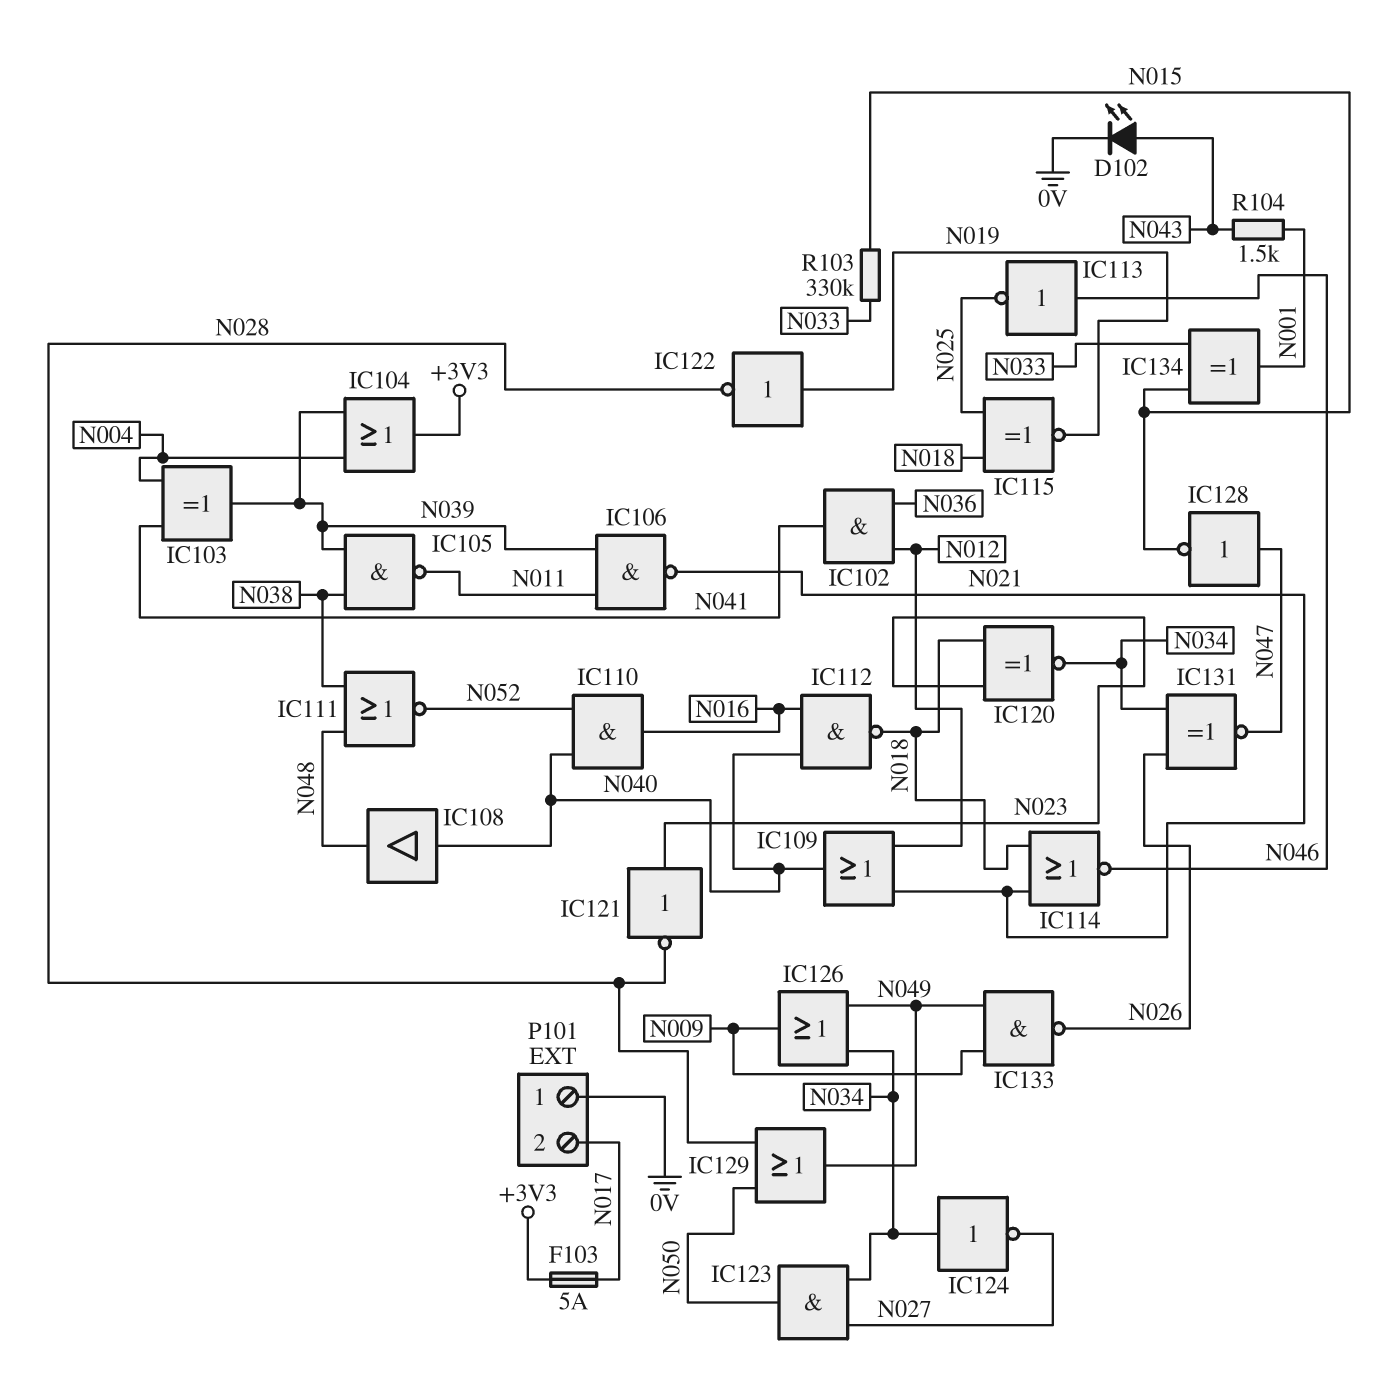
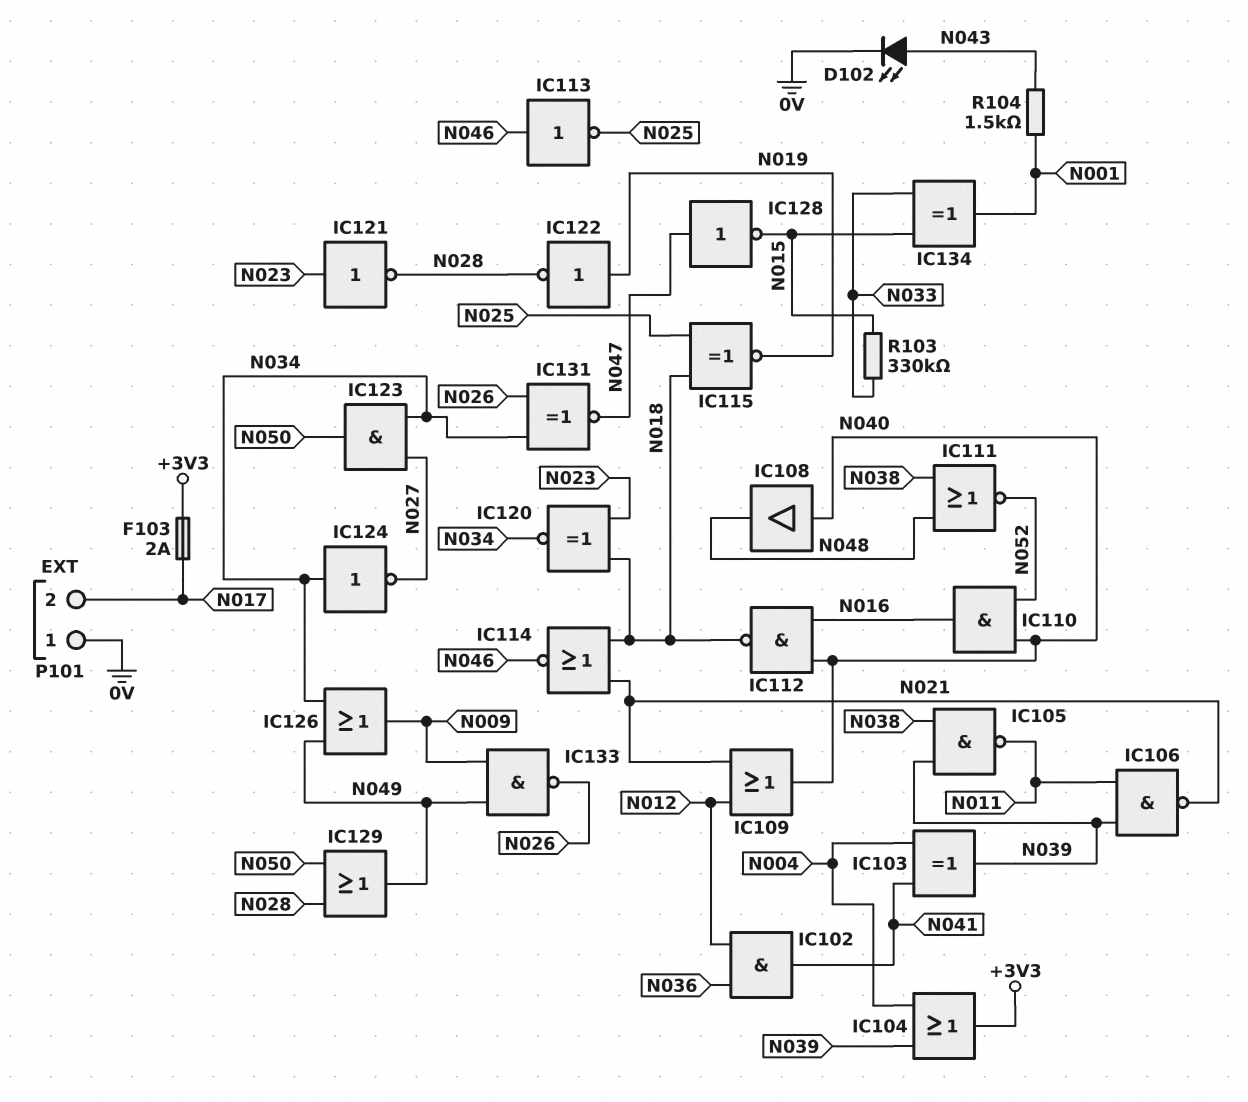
F103: 5A (+3V3, N017) -> 2A (+3V3, N017)

